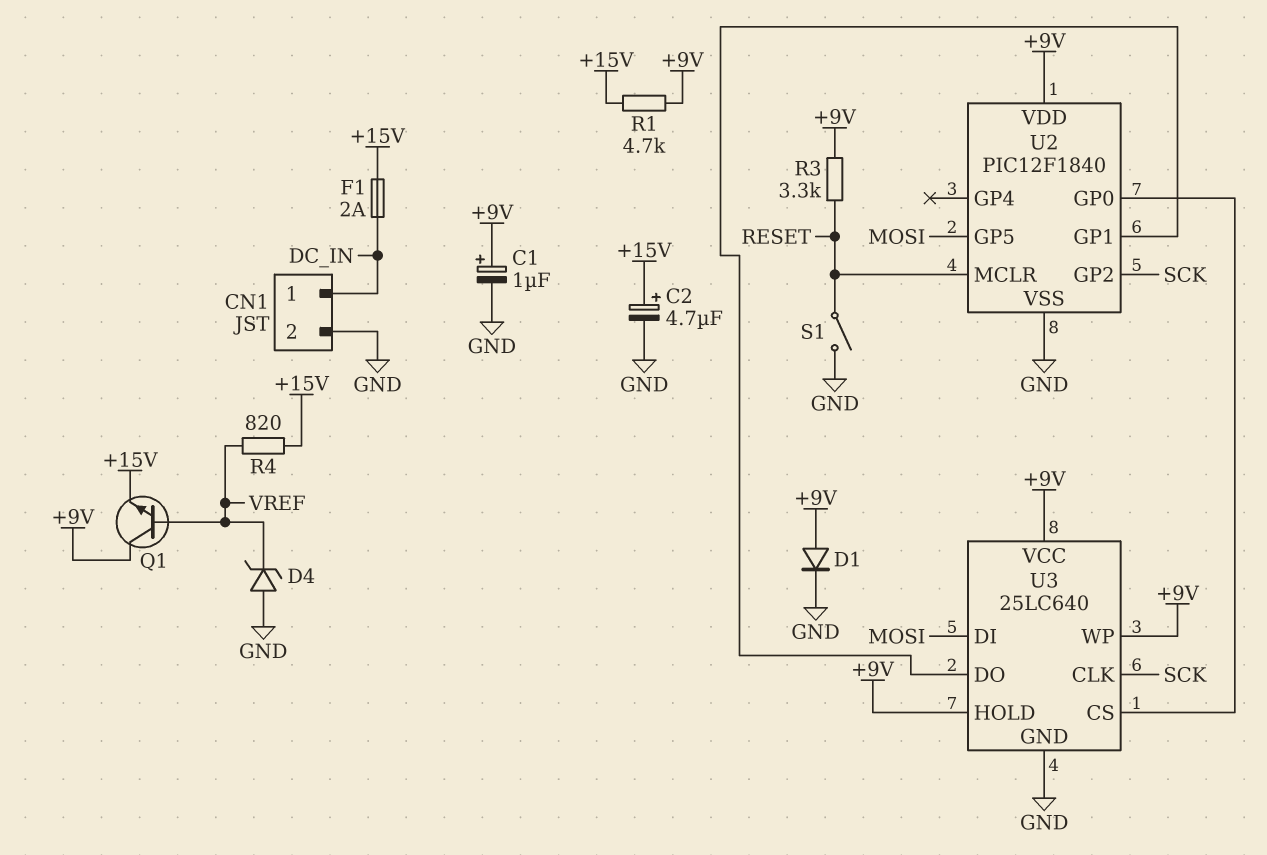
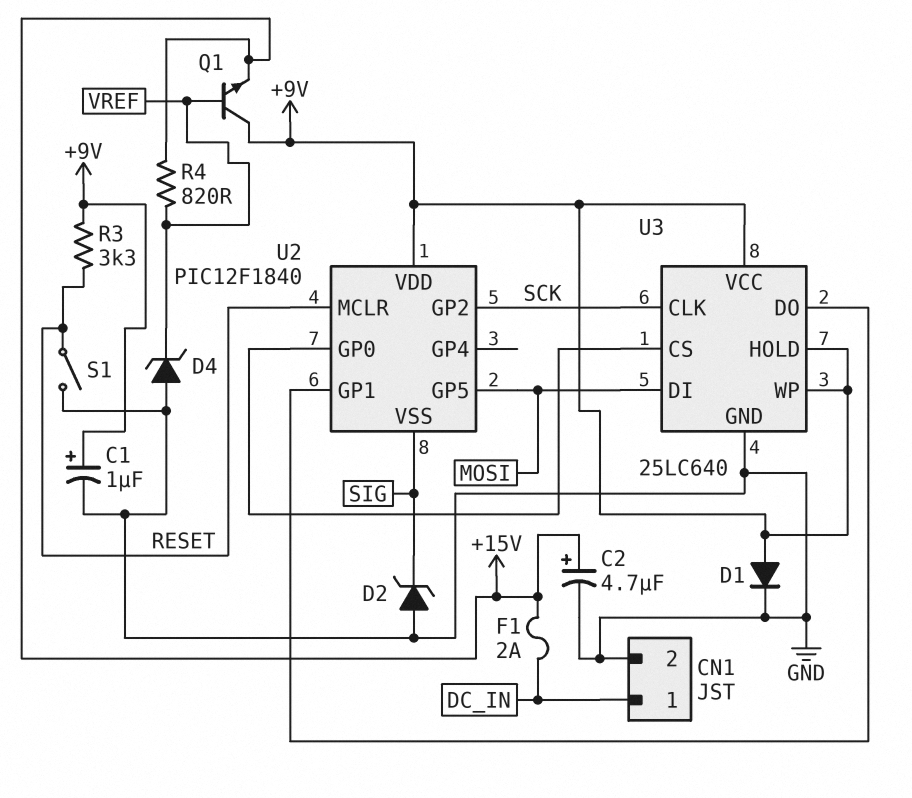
D2: none -> zener (A GND, K SIG)
R1: 4.7k (+9V, +15V) -> none
U2 pin VSS: GND -> SIG

